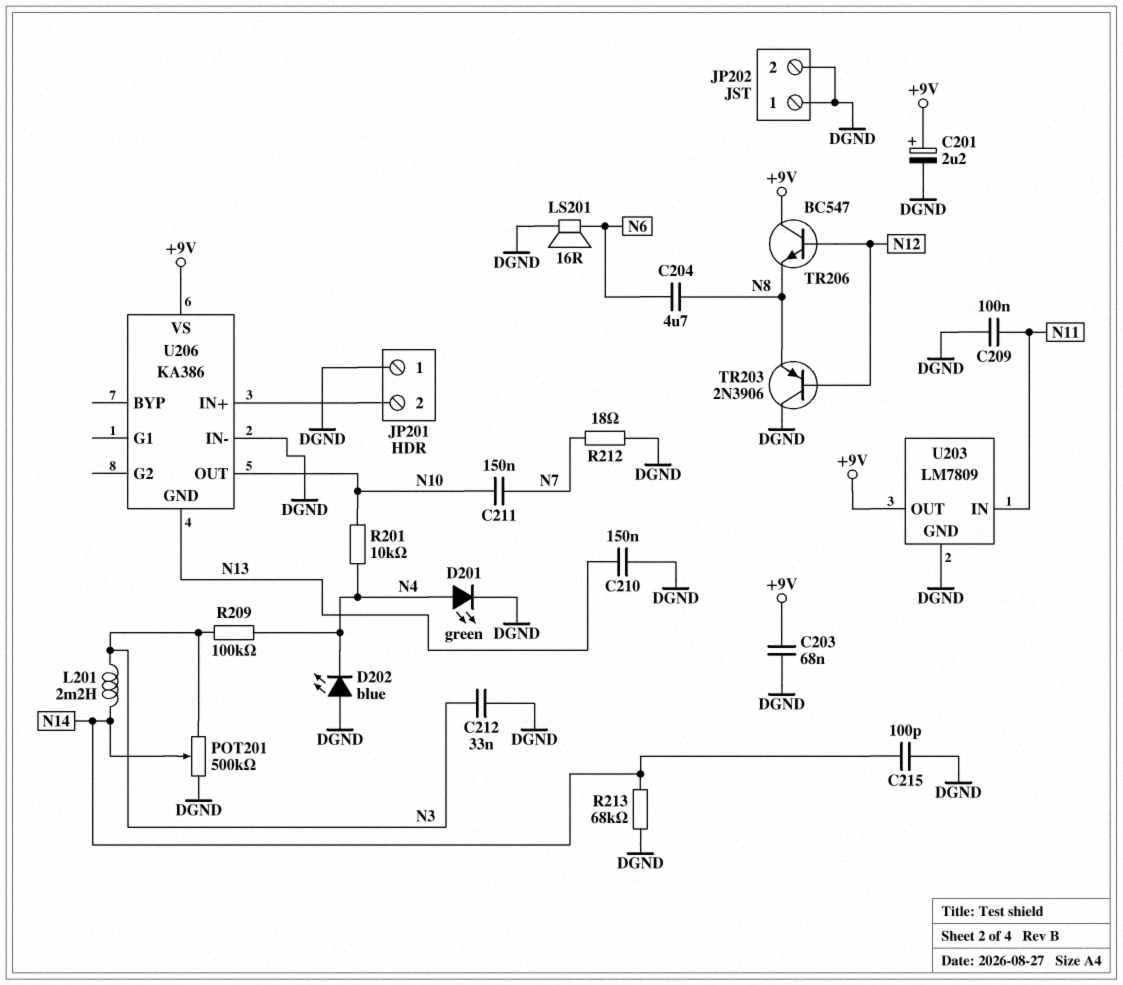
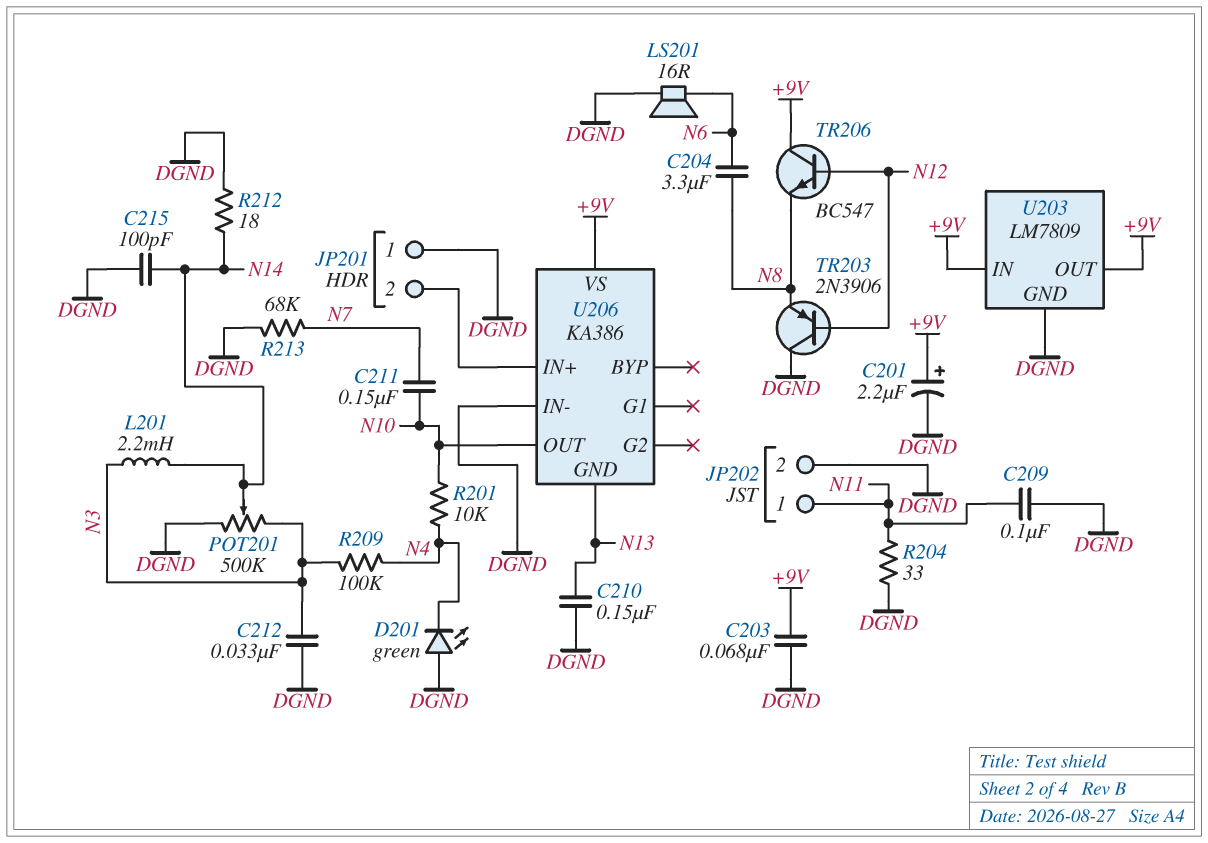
C204: 4.7uF (N6, N8) -> 3.3uF (N6, N8)
D201: LED green (A N4, K DGND) -> LED green (A DGND, K N4)
D202: LED blue (A DGND, K N4) -> none
JP202 pin 1: DGND -> N11
R204: none -> 33 (DGND, N11)
R212: 18 (DGND, N7) -> 18 (DGND, N14)
R213: 68k (DGND, N14) -> 68k (DGND, N7)
U203 pin IN: N11 -> +9V

